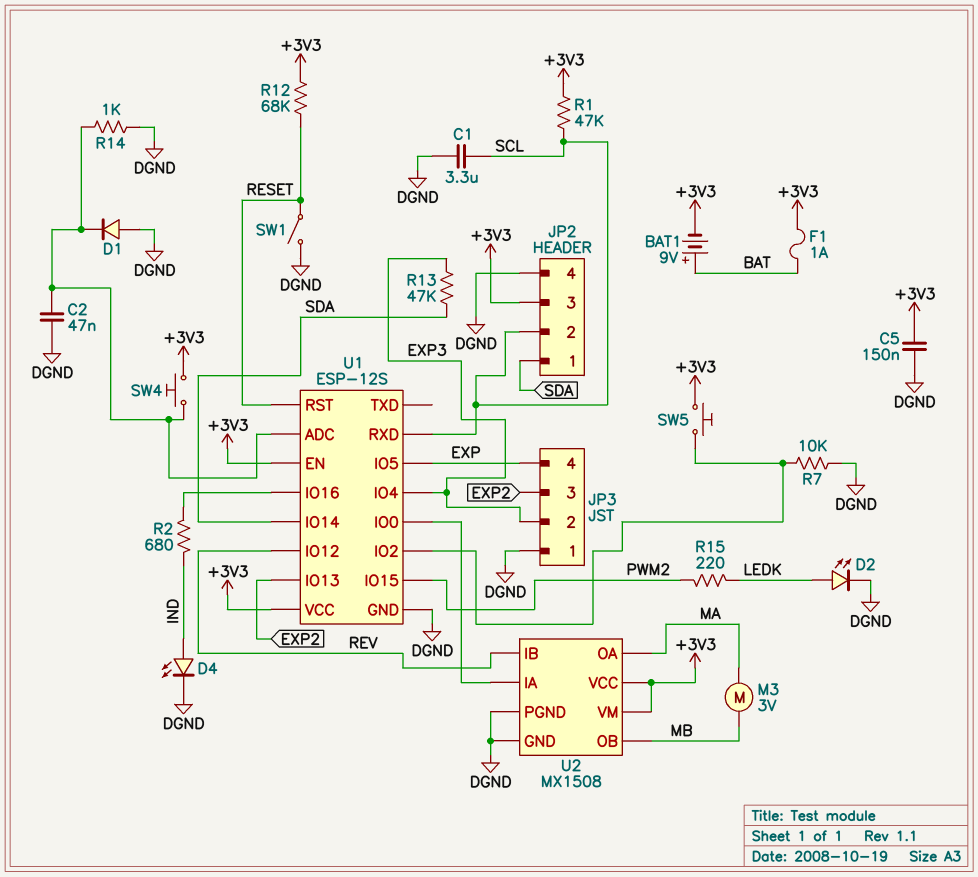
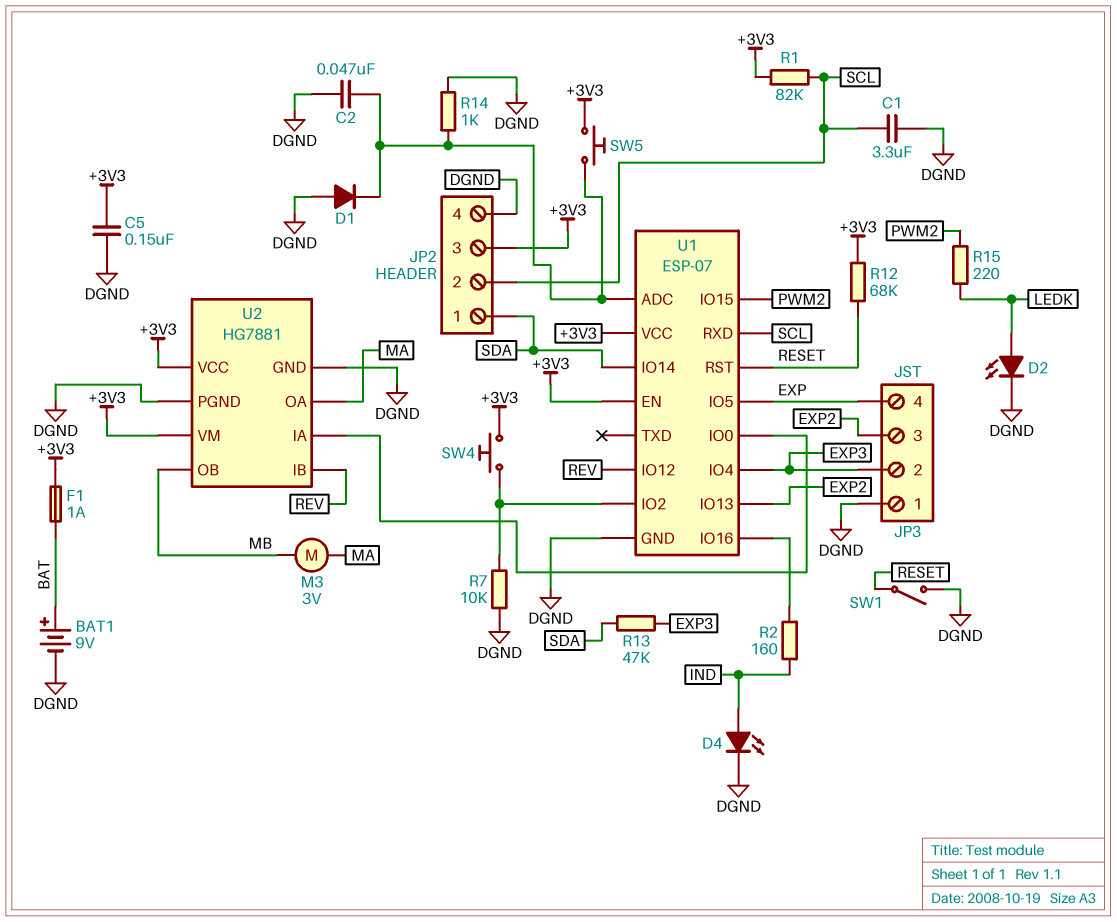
BAT1: 9V (plus BAT, minus +3V3) -> 9V (plus BAT, minus DGND)
R1: 47k (+3V3, SCL) -> 82k (+3V3, SCL)
R2: 680 (IND, U1/IO16) -> 160 (IND, U1/IO16)
SW4: button (+3V3, U1/ADC) -> button (+3V3, U1/IO2)
SW5: button (+3V3, U1/IO2) -> button (+3V3, U1/ADC)
U1: ESP-12S -> ESP-07
U2: MX1508 -> HG7881

